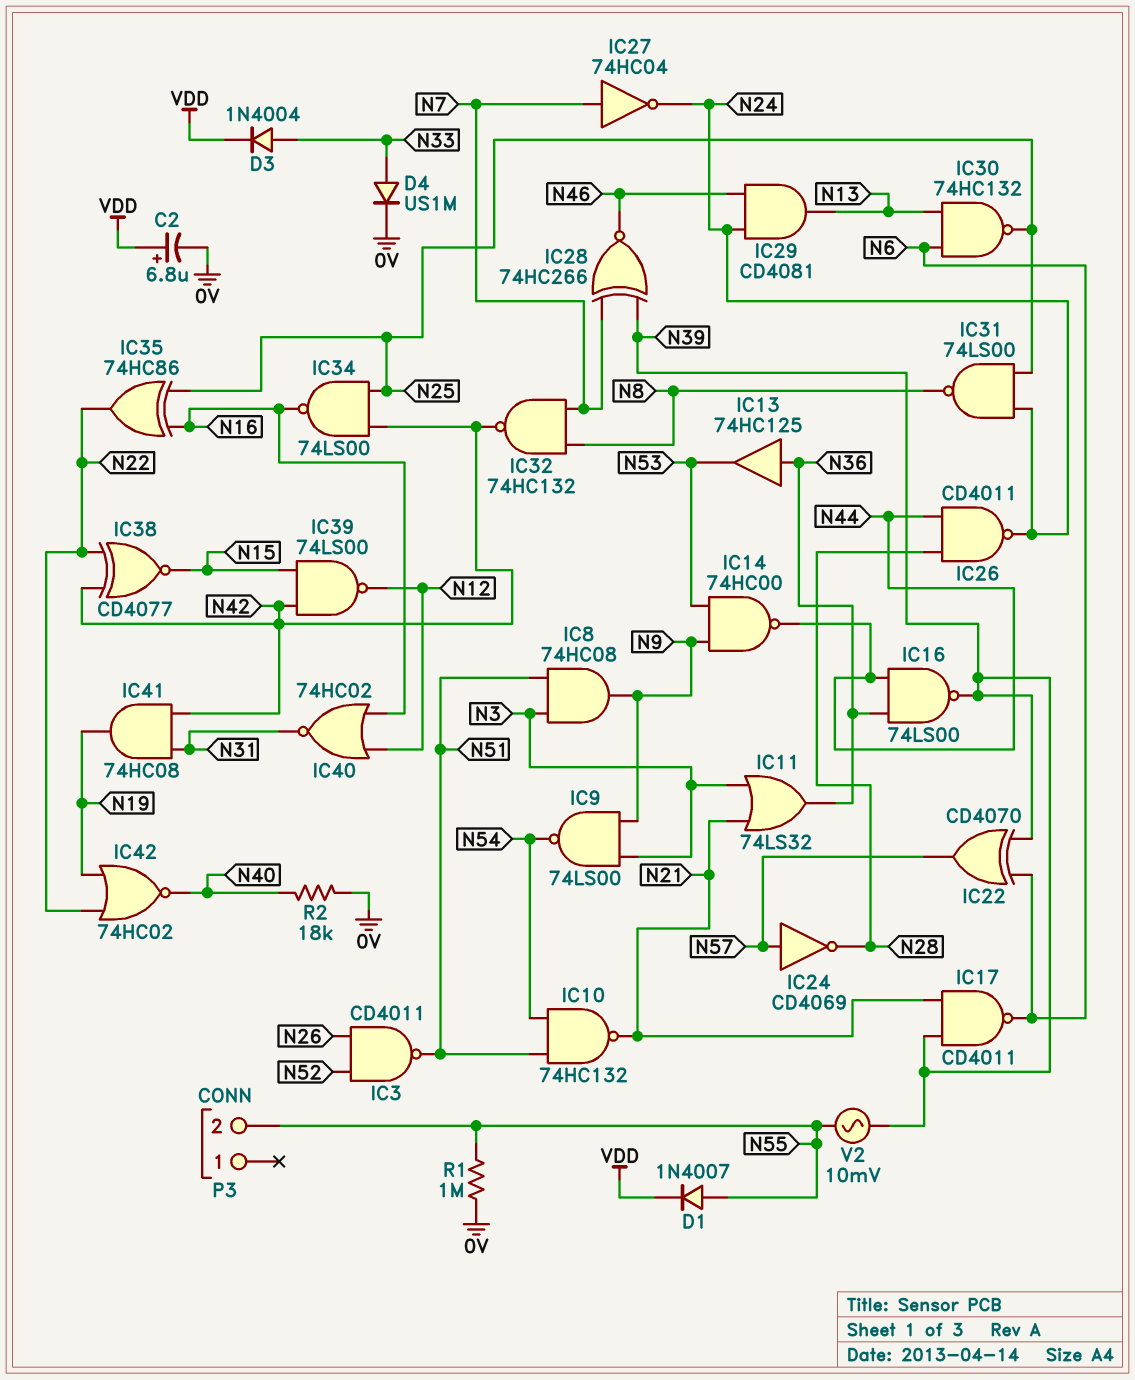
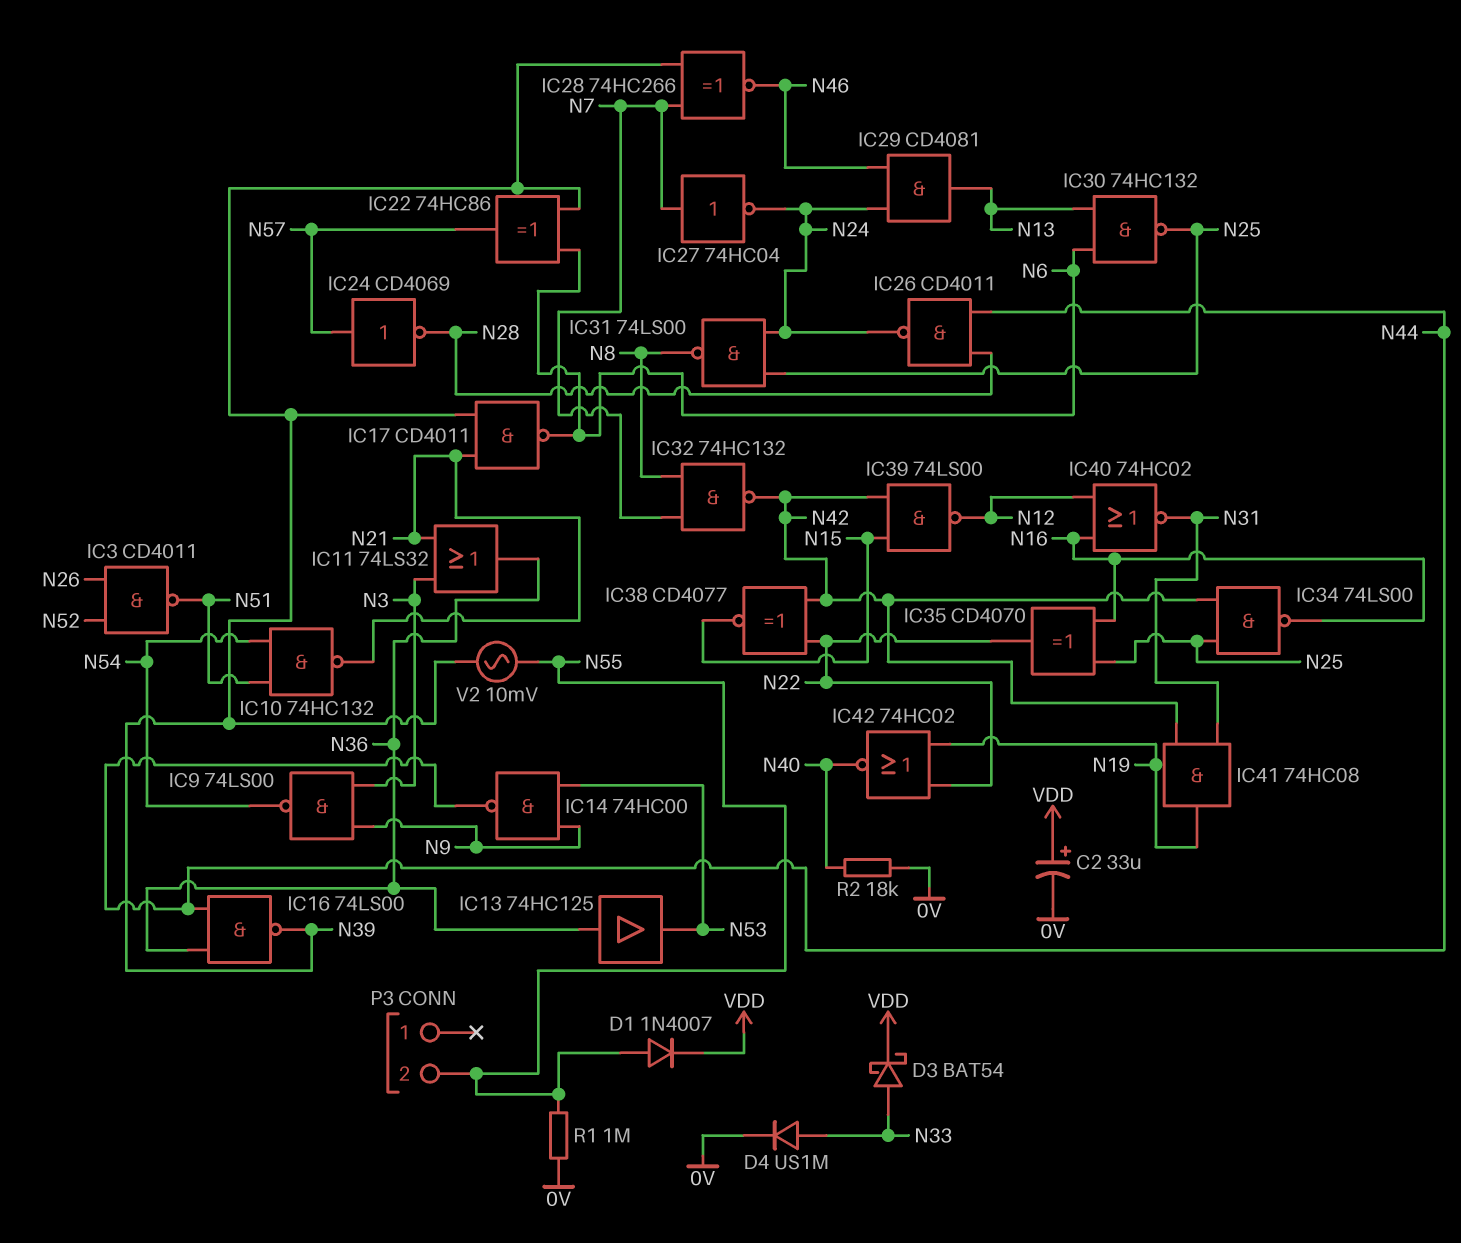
C2: 6.8uF (plus VDD, minus 0V) -> 33uF (plus VDD, minus 0V)
D3: diode 1N4004 (A N33, K VDD) -> schottky BAT54 (A N33, K VDD)
IC8: AND 74HC08 (in N3, in N51, out N9) -> none
IC22: XOR CD4070 (in N6, in N39, out N57) -> XOR 74HC86 (in N6, in N39, out N57)
IC35: XOR 74HC86 (in N16, in N25, out N22) -> XOR CD4070 (in N16, in N25, out N22)

